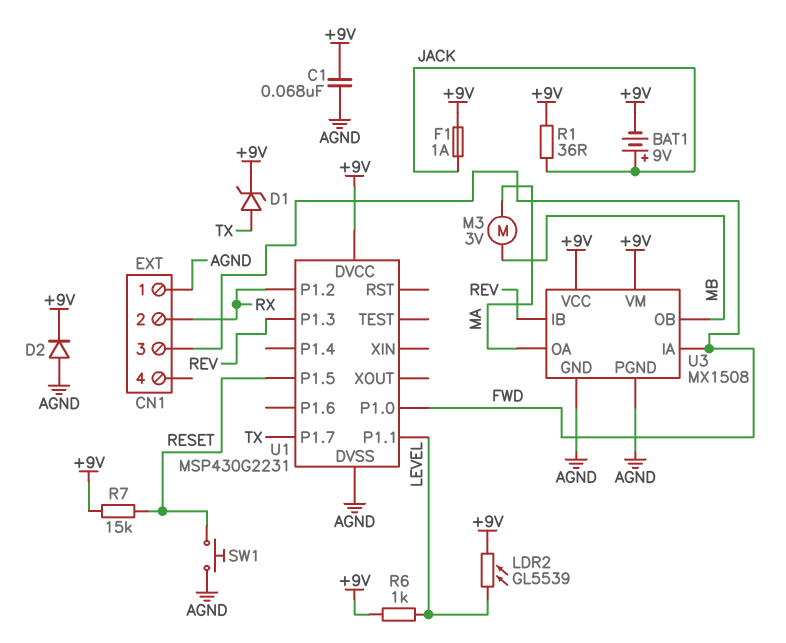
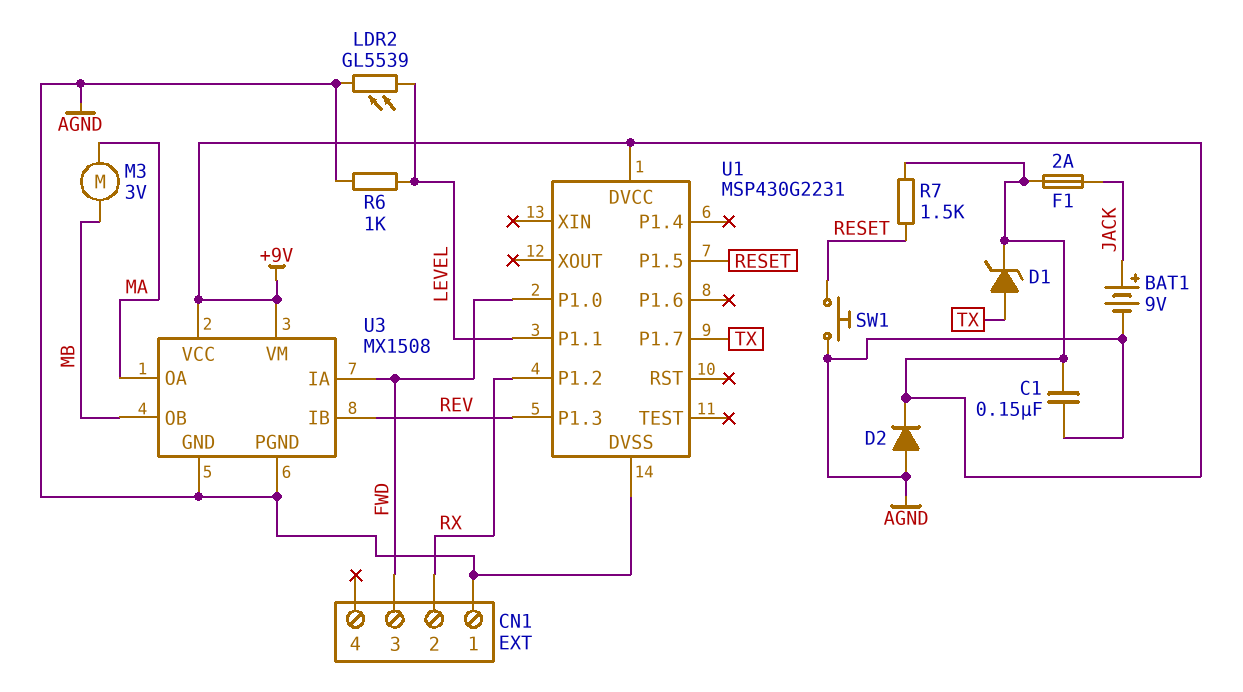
BAT1: 9V (plus JACK, minus +9V) -> 9V (plus JACK, minus AGND)
C1: 68nF (+9V, AGND) -> 150nF (+9V, AGND)
F1: 1A (+9V, JACK) -> 2A (+9V, JACK)
LDR2: GL5539 (+9V, LEVEL) -> GL5539 (AGND, LEVEL)
R1: 36 (+9V, JACK) -> none
R6: 1k (+9V, LEVEL) -> 1k (AGND, LEVEL)
R7: 15k (+9V, RESET) -> 1.5k (+9V, RESET)

